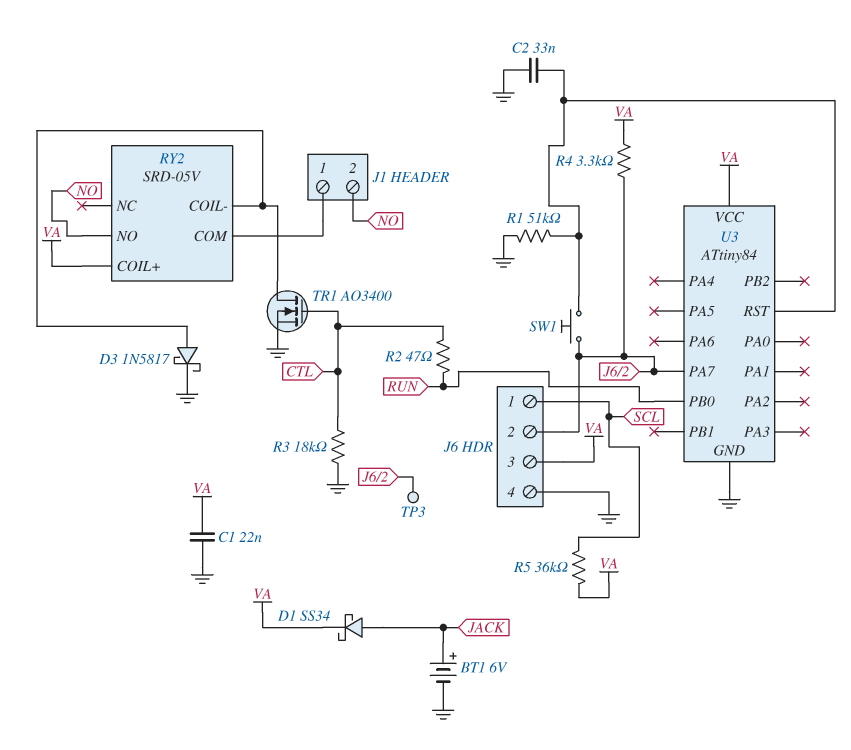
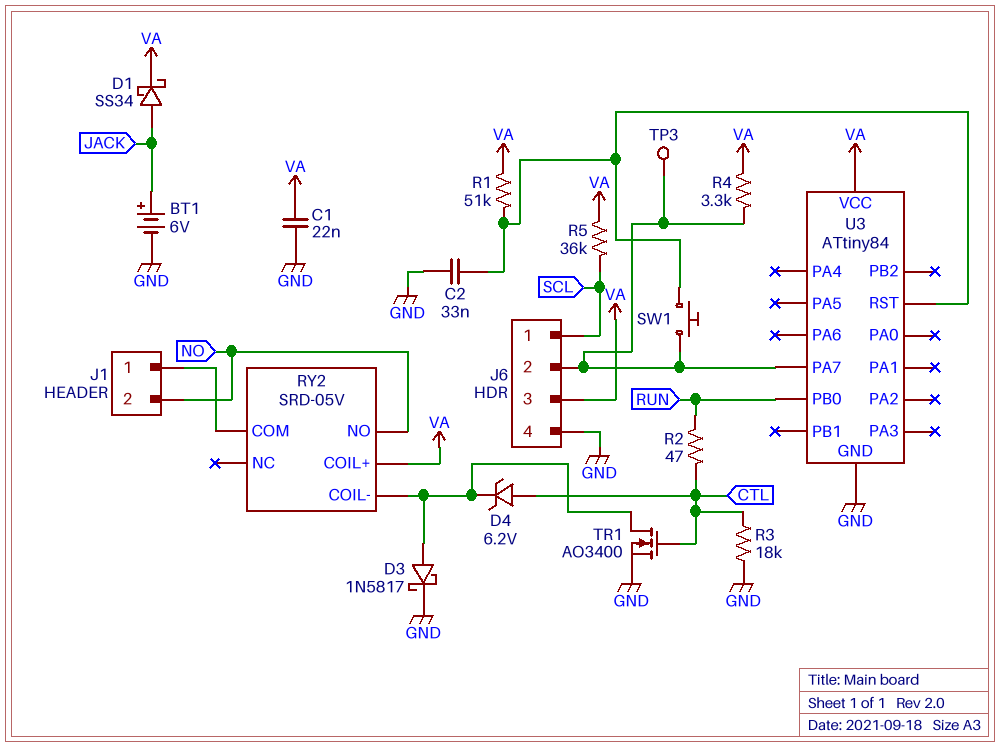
D4: none -> zener 6.2V (A CTL, K RY2/COIL-)
R1: 51k (GND, U3/RST) -> 51k (U3/RST, VA)

